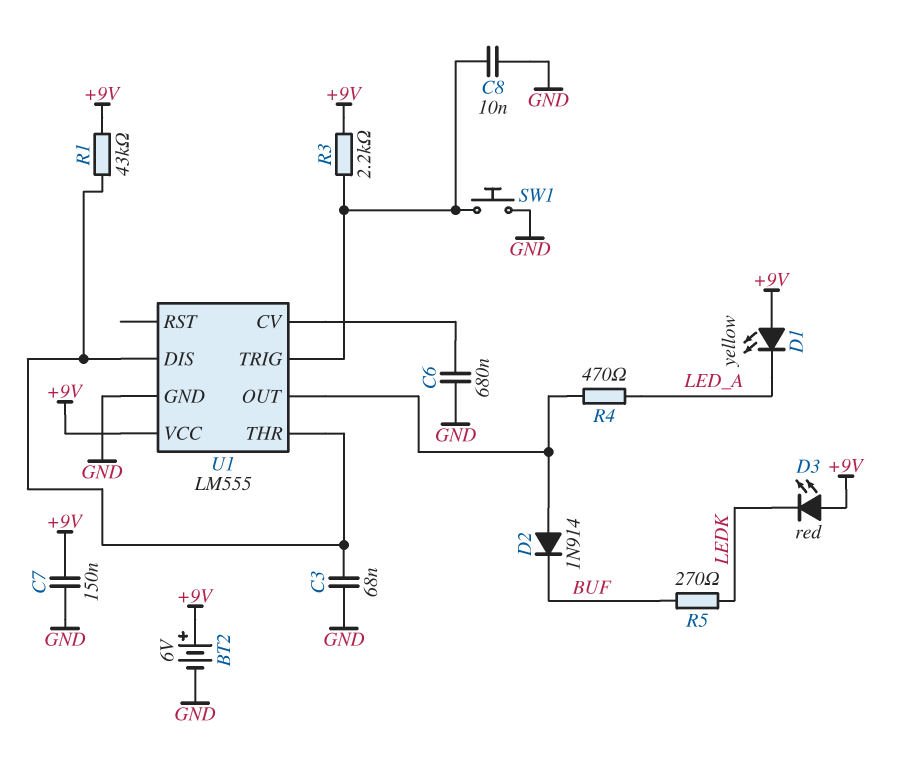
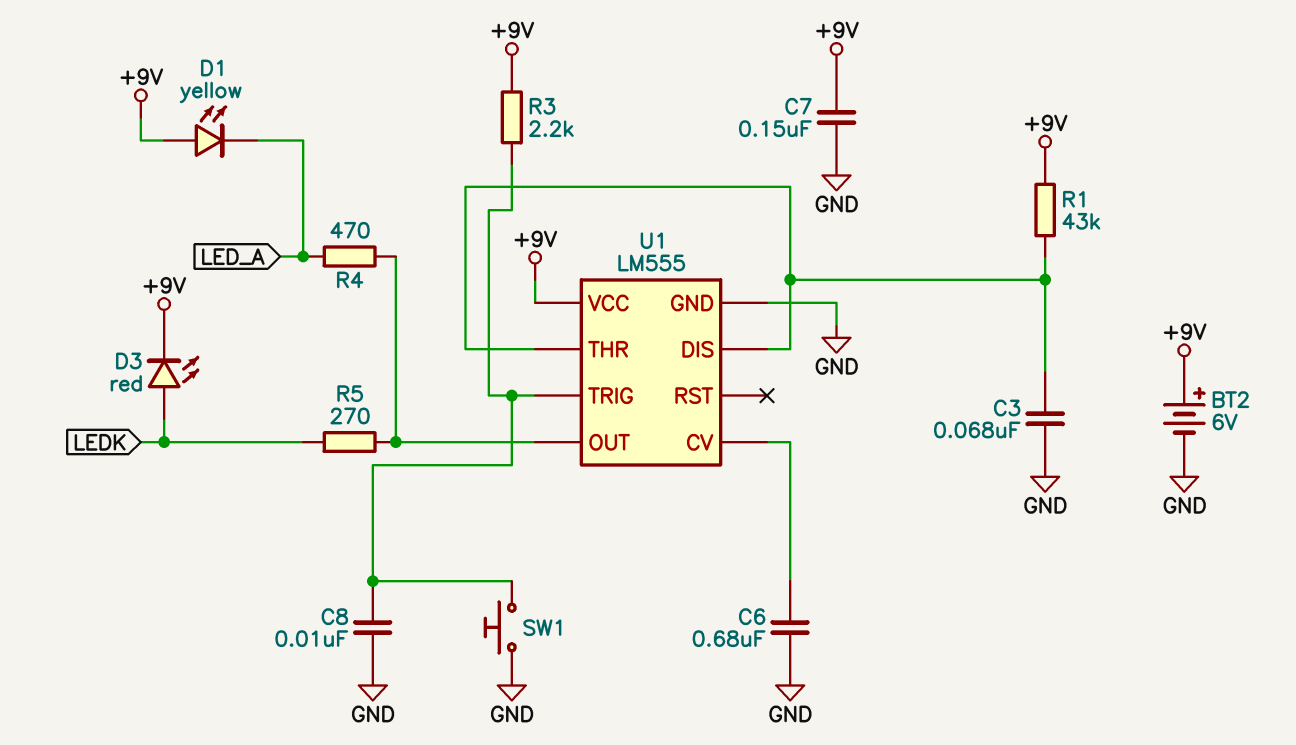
D2: diode 1N914 (A U1/OUT, K BUF) -> none
D3: LED red (A +9V, K LEDK) -> LED red (A LEDK, K +9V)
R5: 270 (BUF, LEDK) -> 270 (LEDK, U1/OUT)

